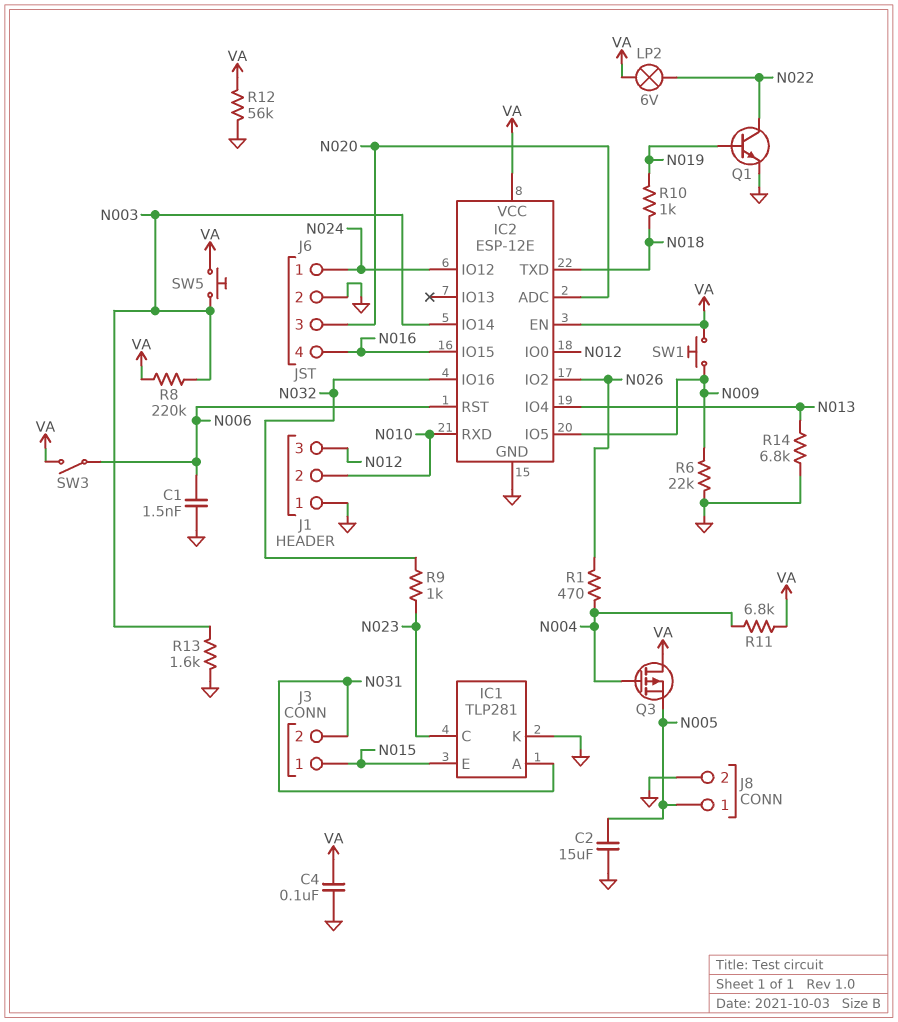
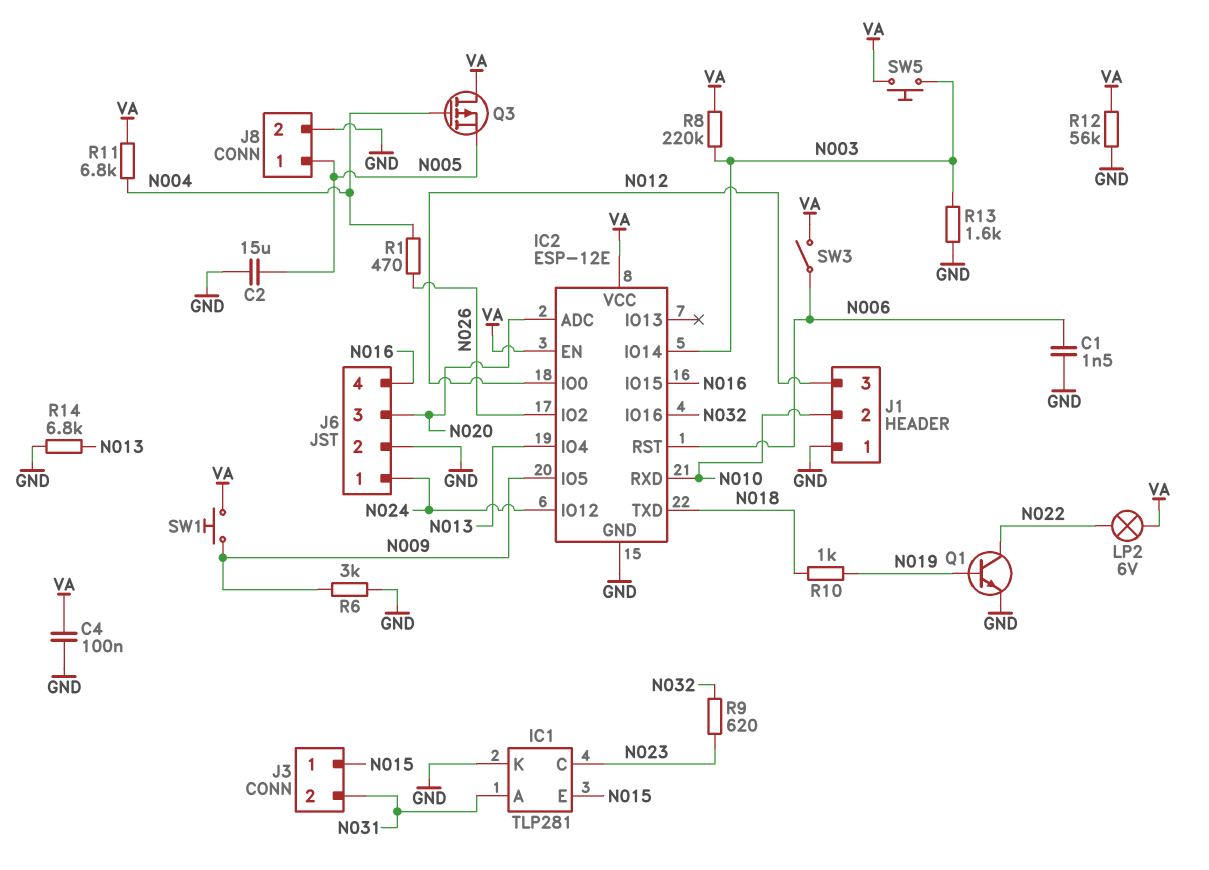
R6: 22k (GND, N009) -> 3k (GND, N009)
R9: 1k (N023, N032) -> 620 (N023, N032)

